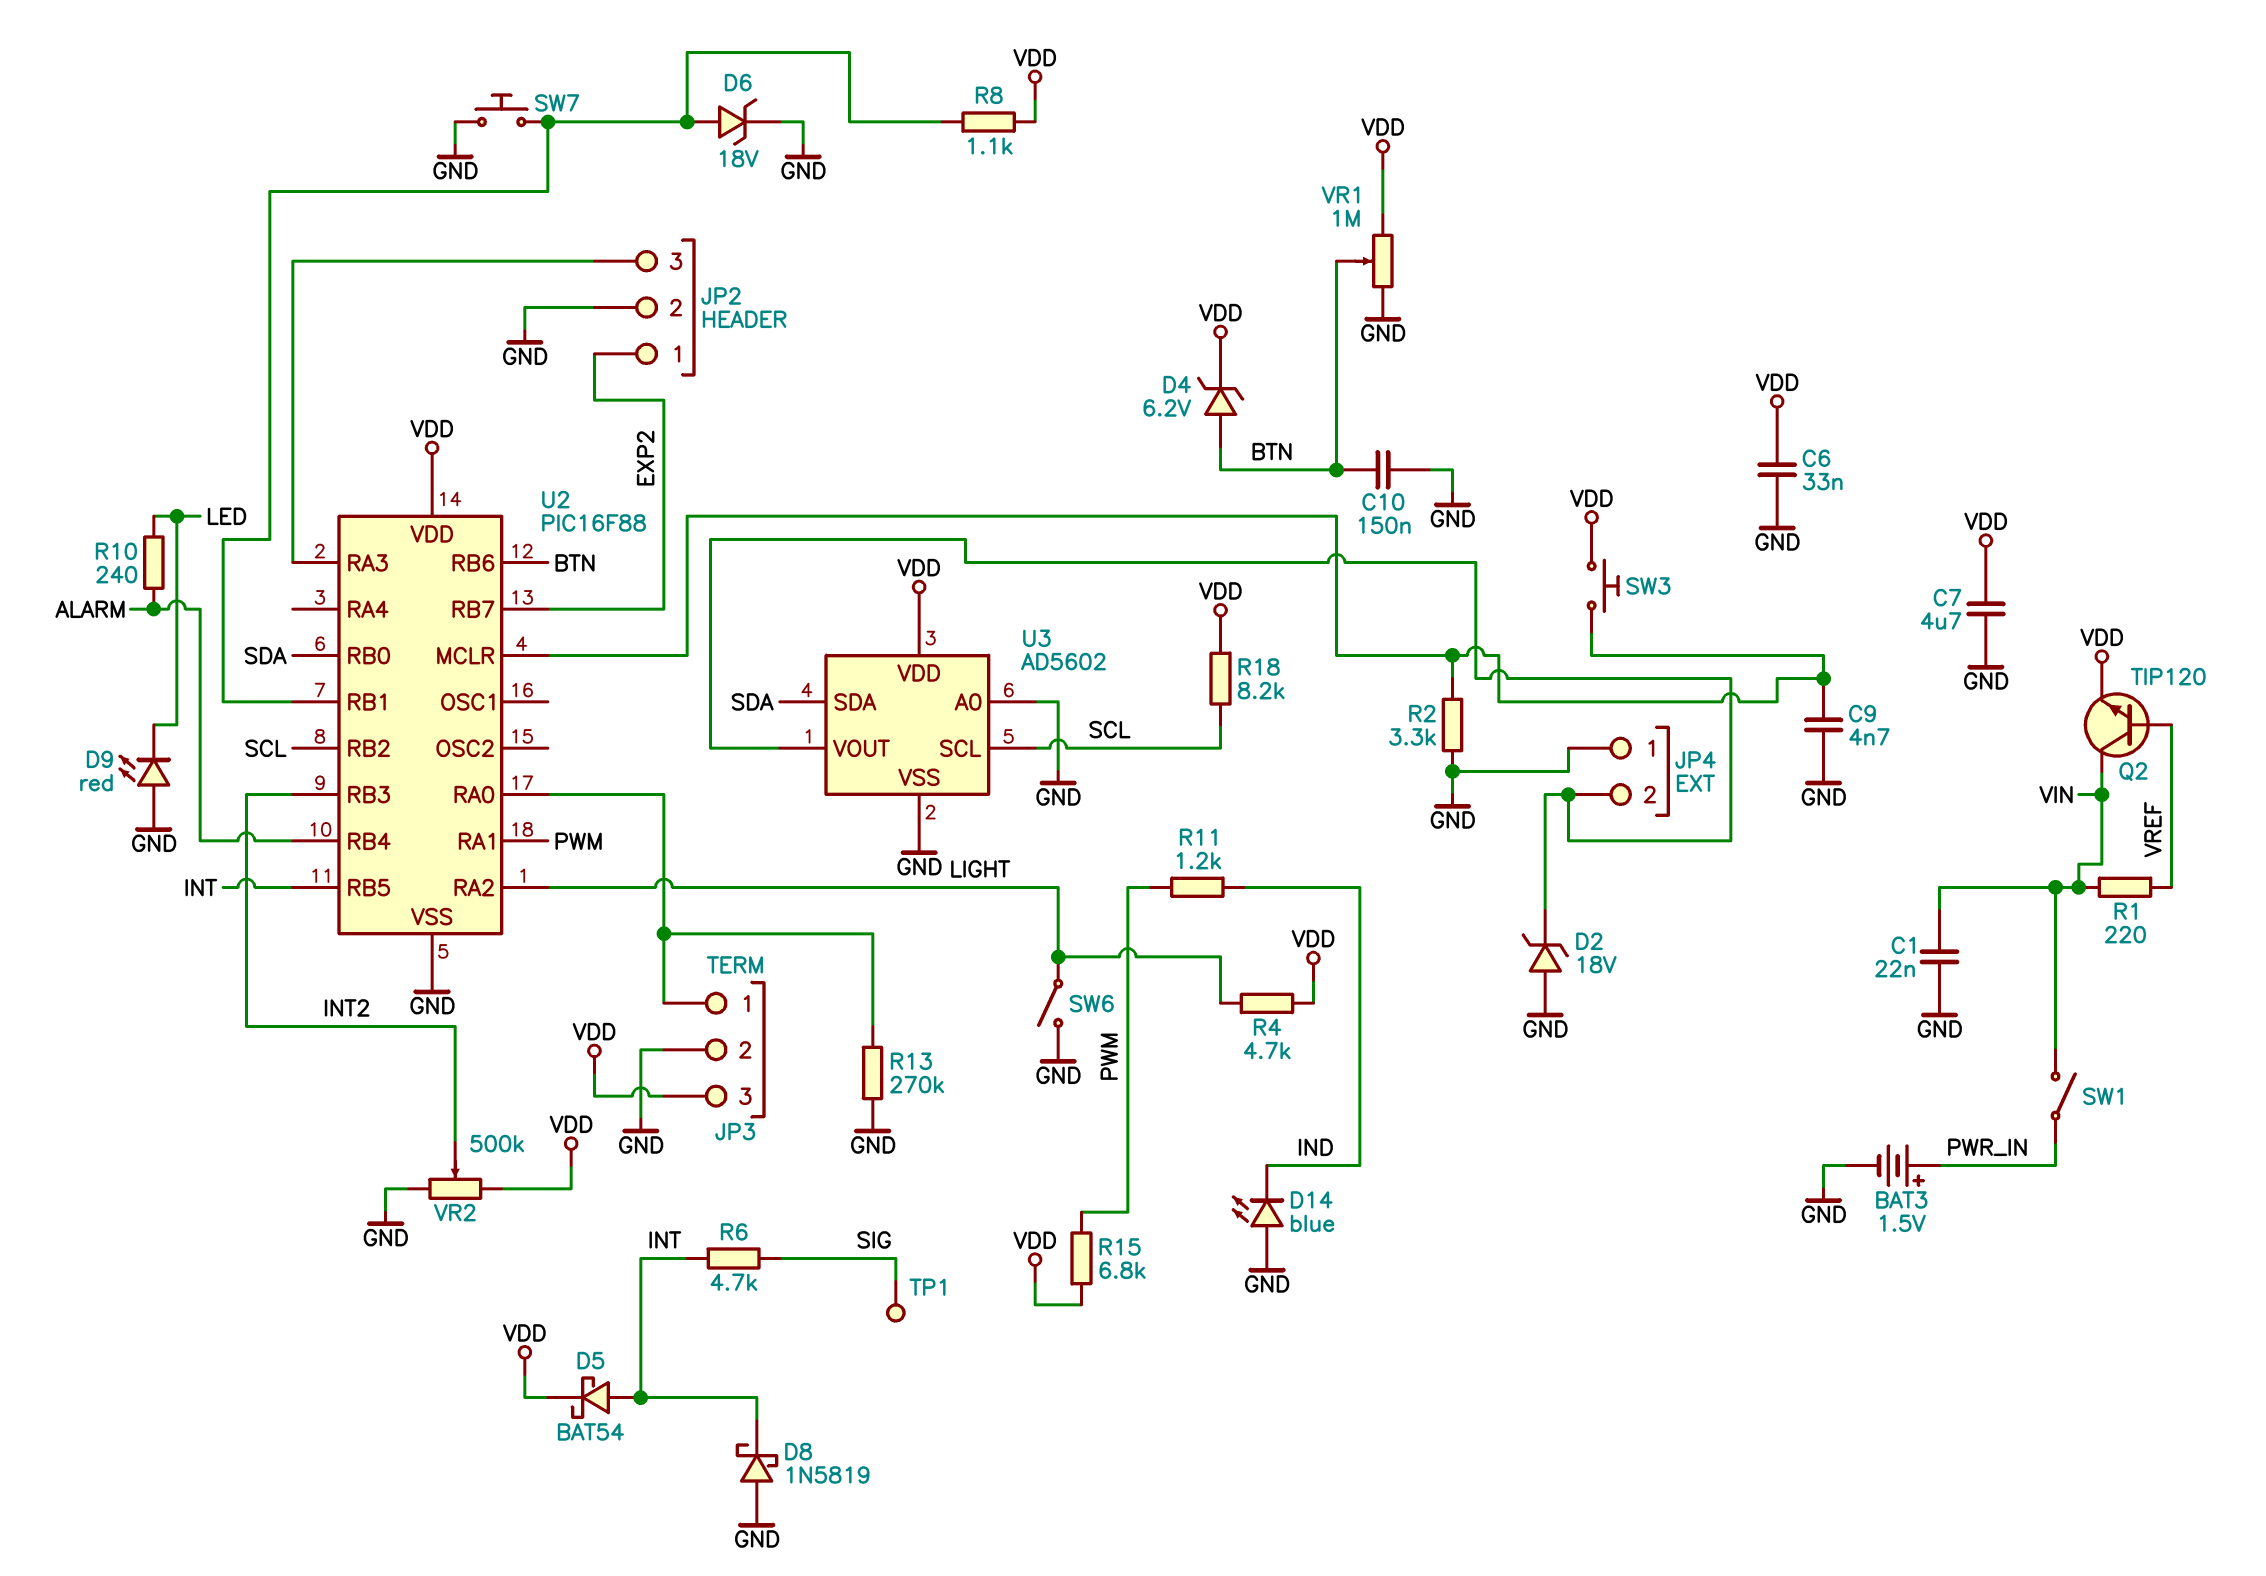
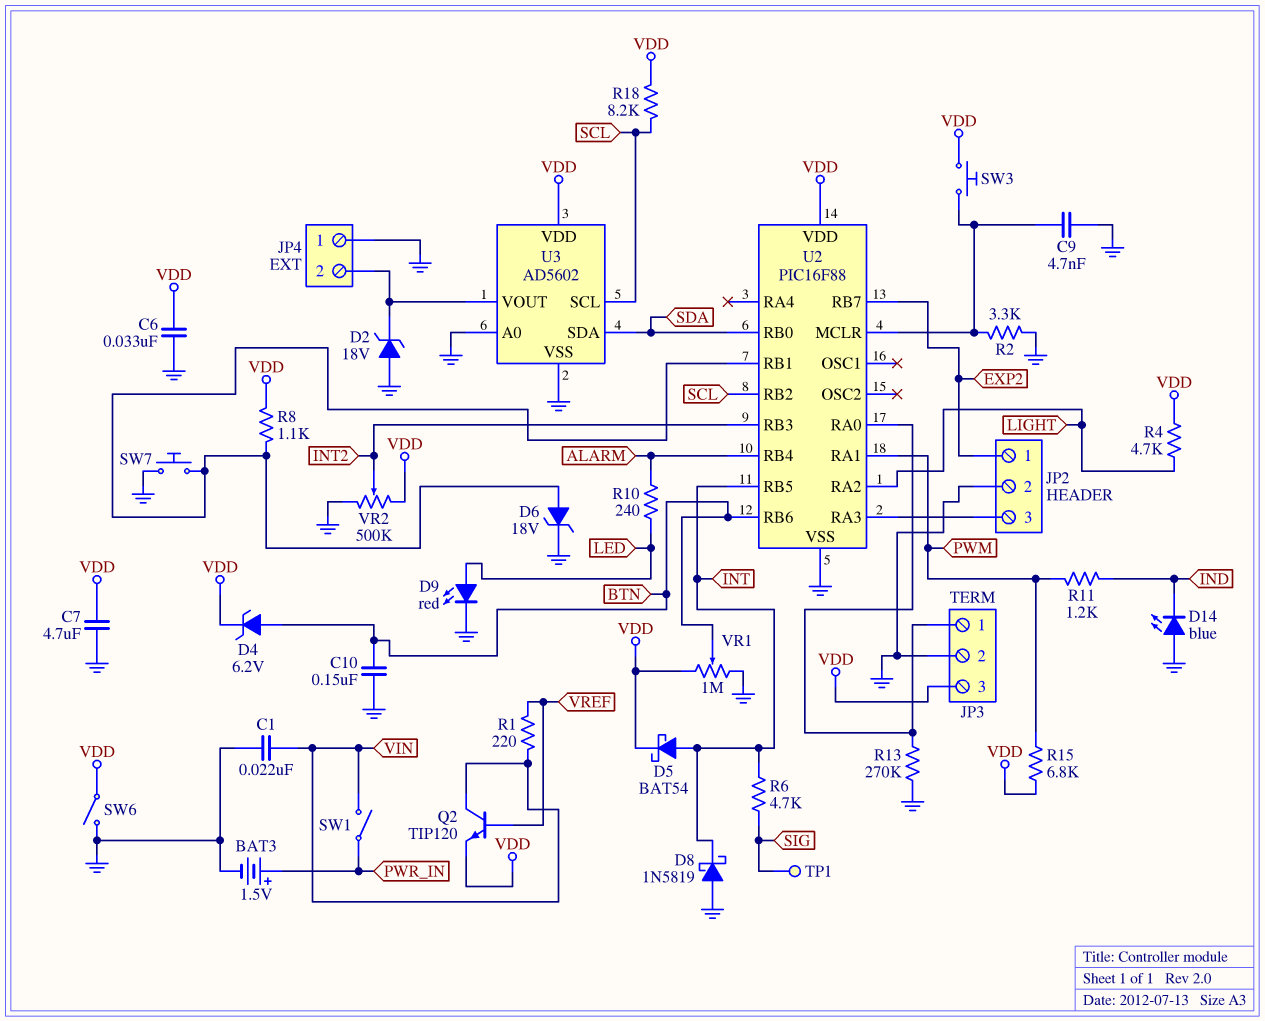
D9: LED red (A GND, K LED) -> LED red (A LED, K GND)
SW6: switch (GND, LIGHT) -> switch (GND, VDD)

